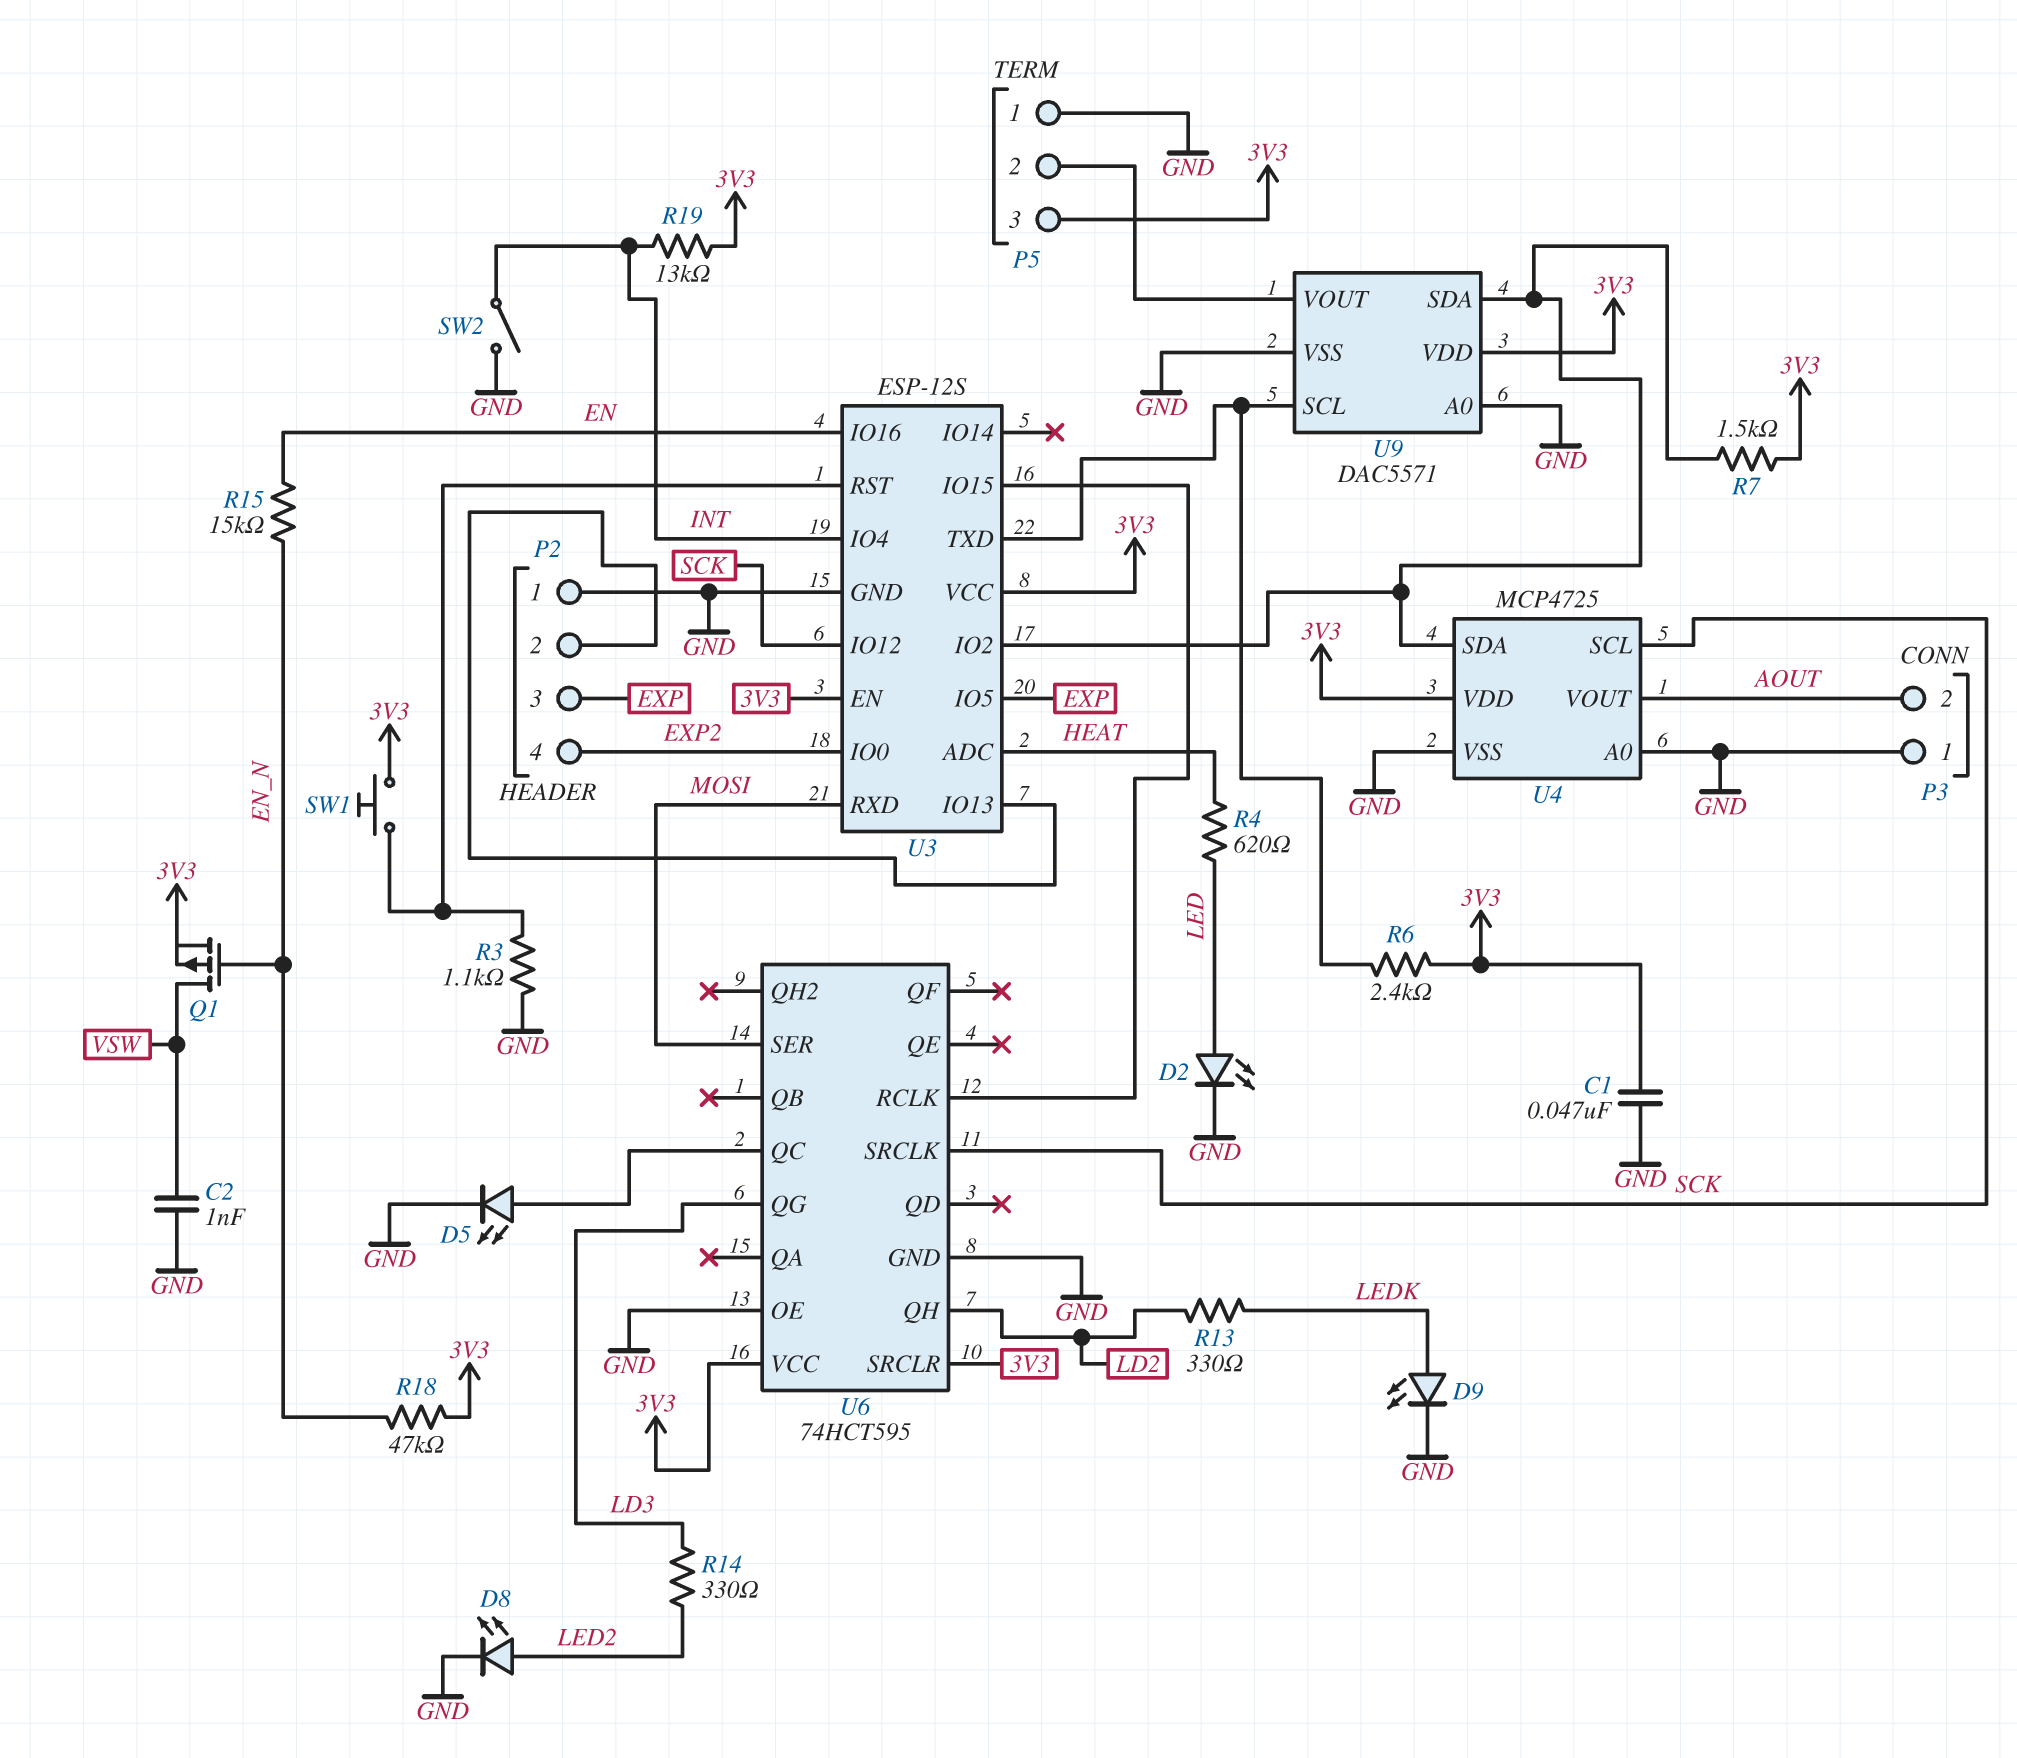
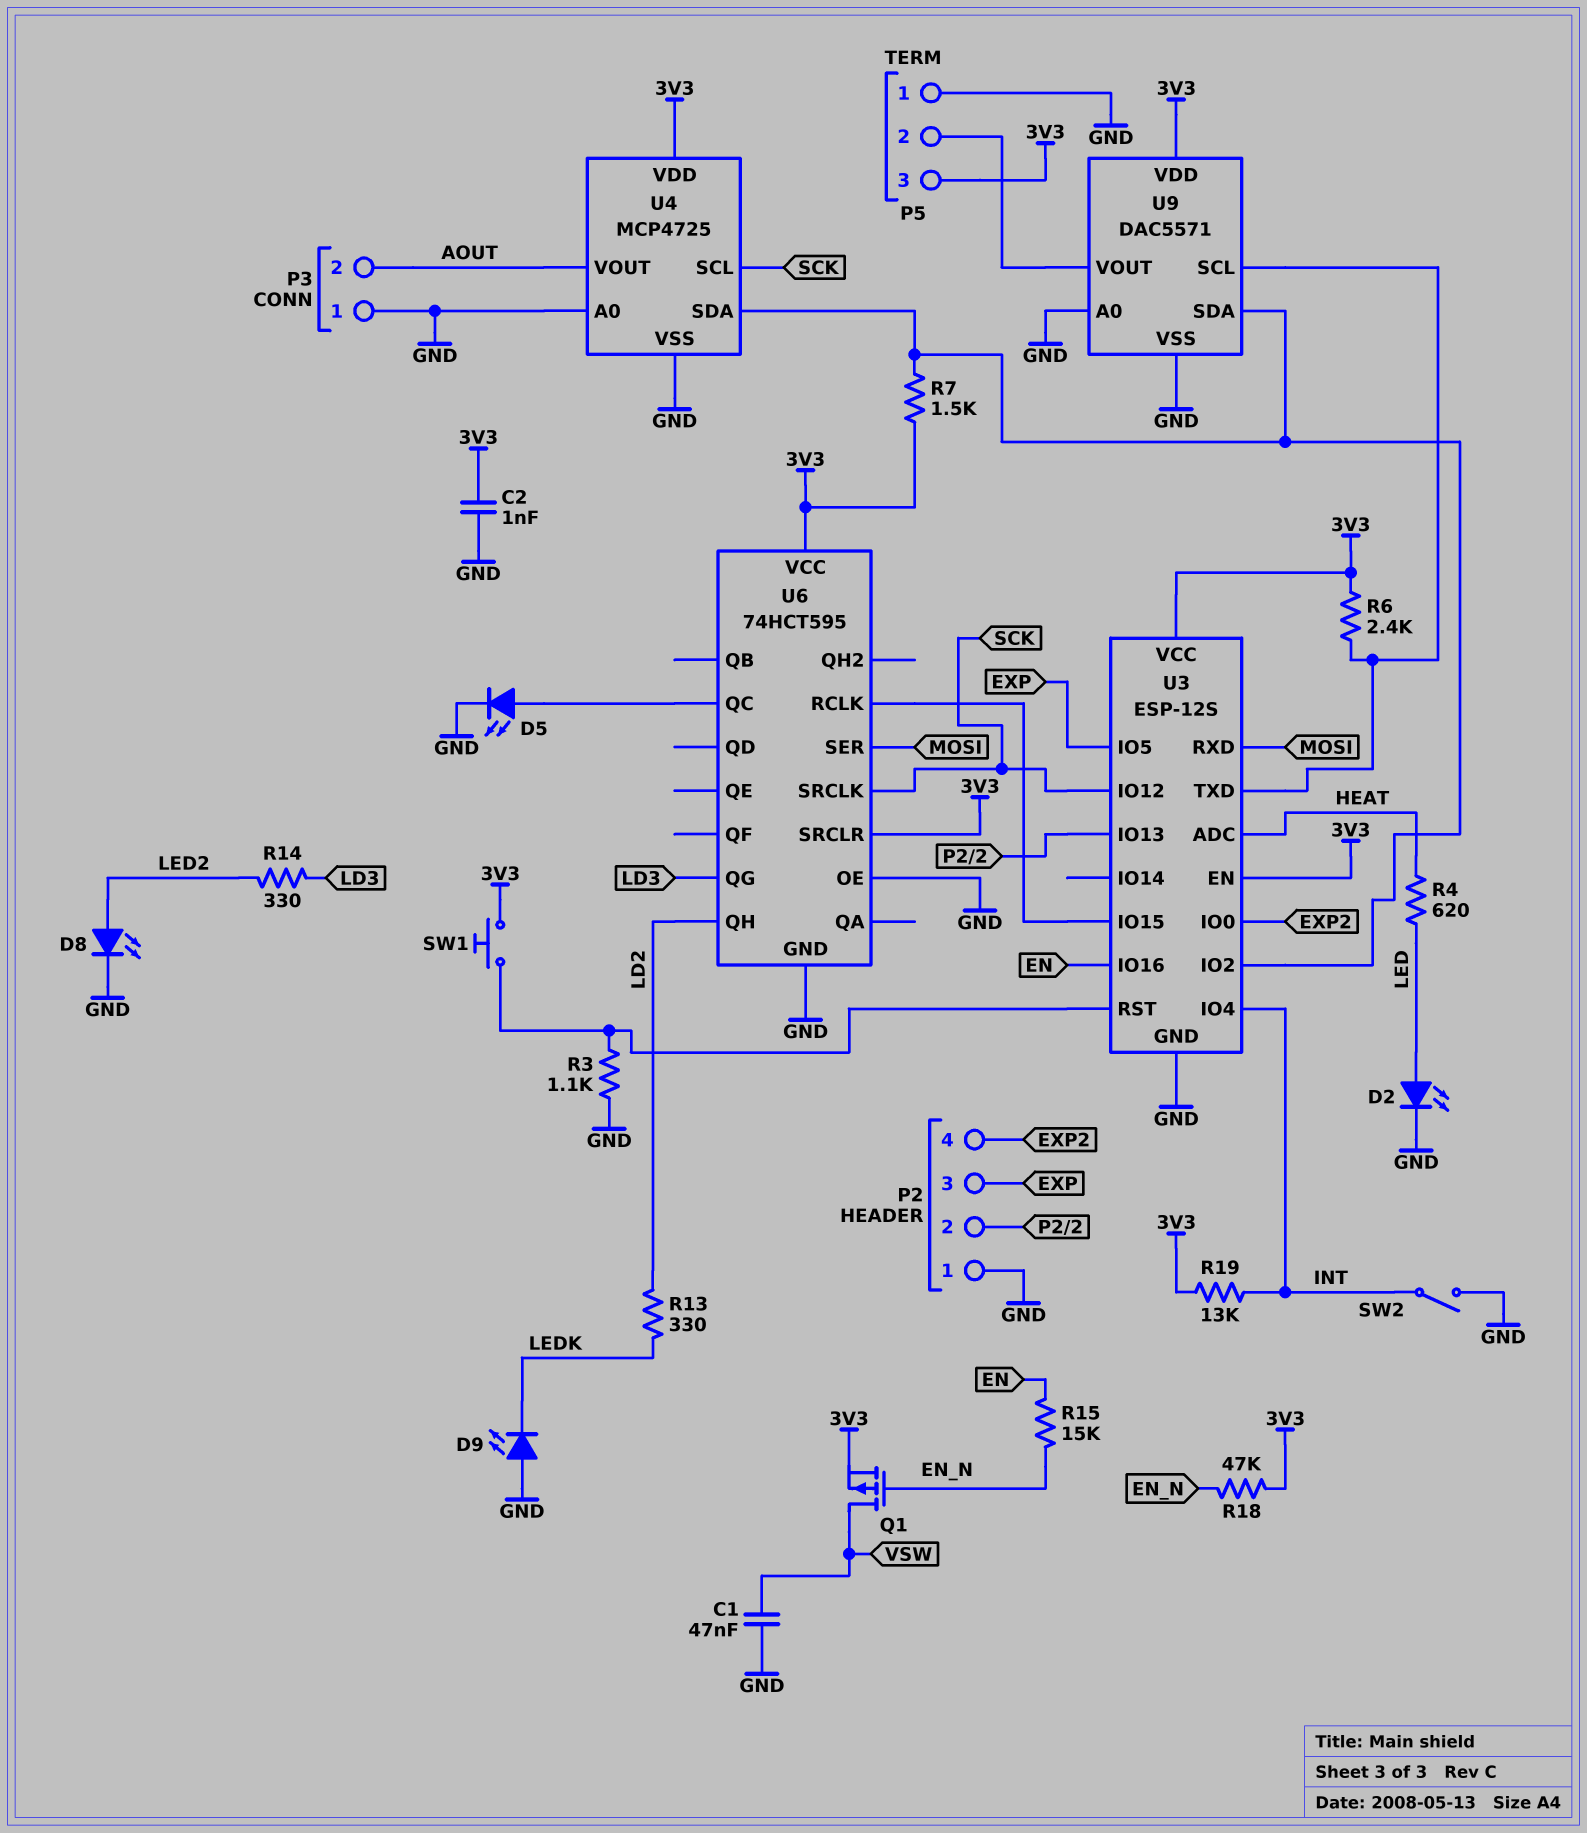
C1: 47nF (3V3, GND) -> 47nF (GND, VSW)
C2: 1nF (GND, VSW) -> 1nF (3V3, GND)
D9: LED (A LEDK, K GND) -> LED (A GND, K LEDK)

